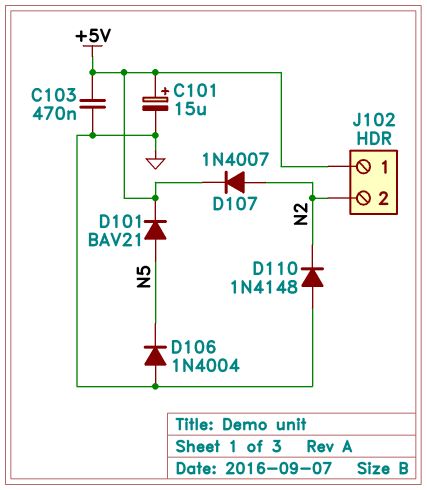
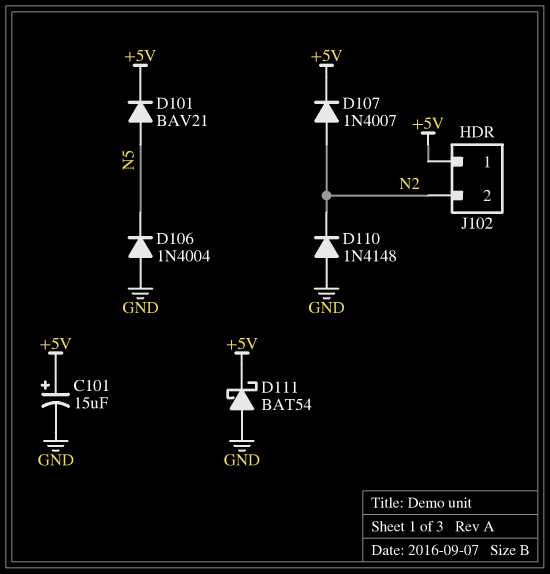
C103: 470nF (+5V, GND) -> none
D111: none -> schottky BAT54 (A GND, K +5V)

